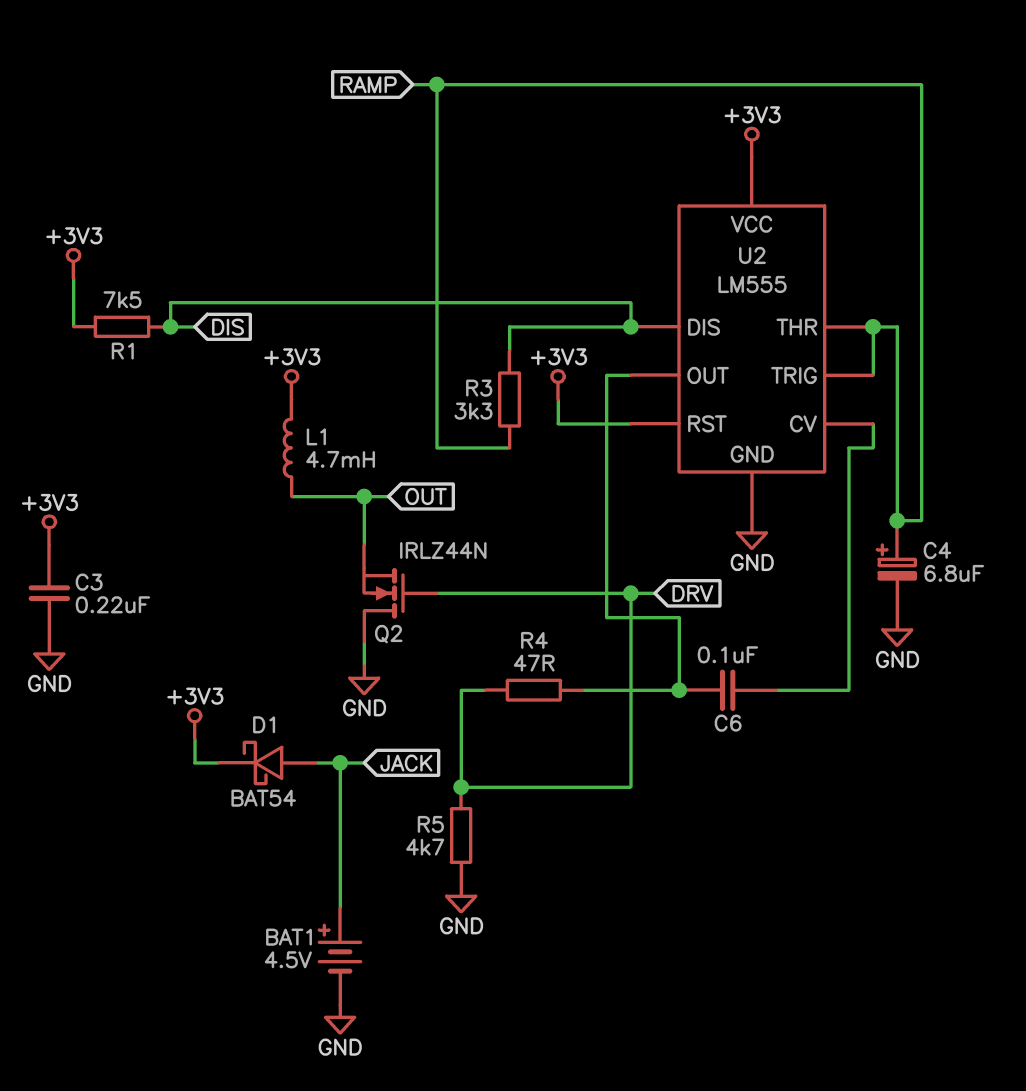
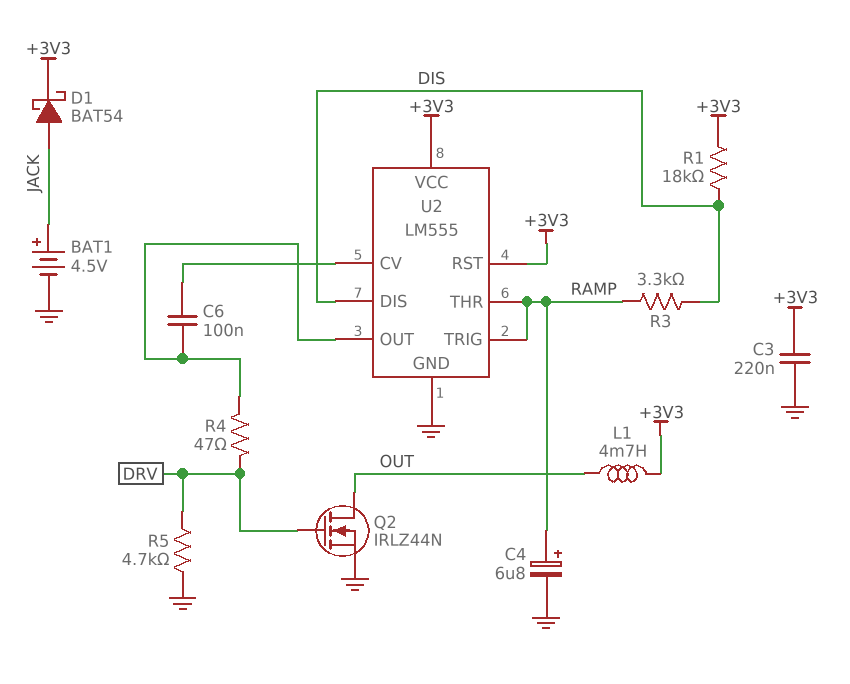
Q2: NMOS IRLZ44N (G DRV, D GND, S OUT) -> NMOS IRLZ44N (G DRV, D OUT, S GND)
R1: 7.5k (+3V3, DIS) -> 18k (+3V3, DIS)

